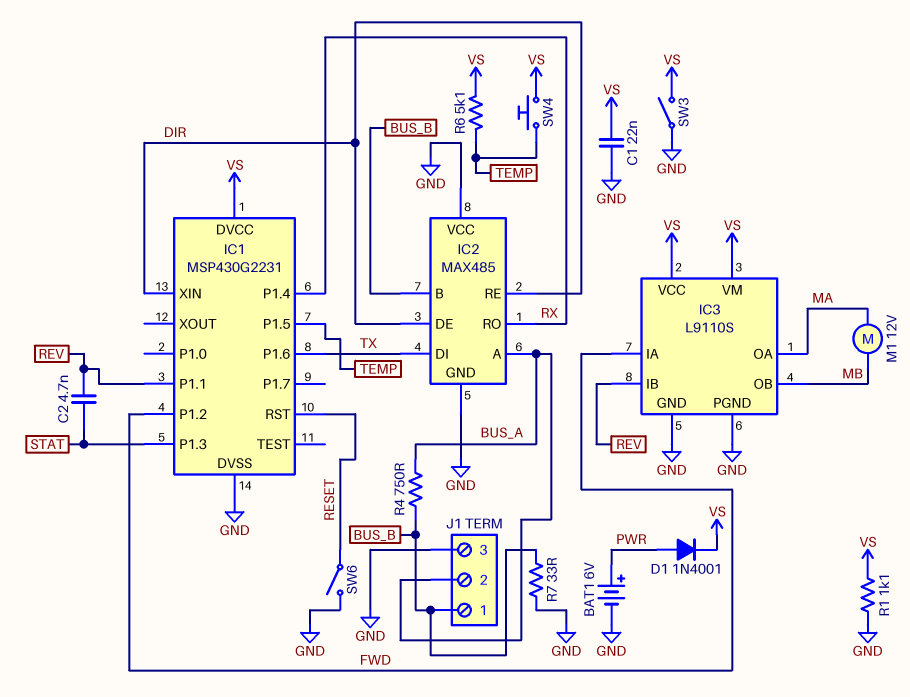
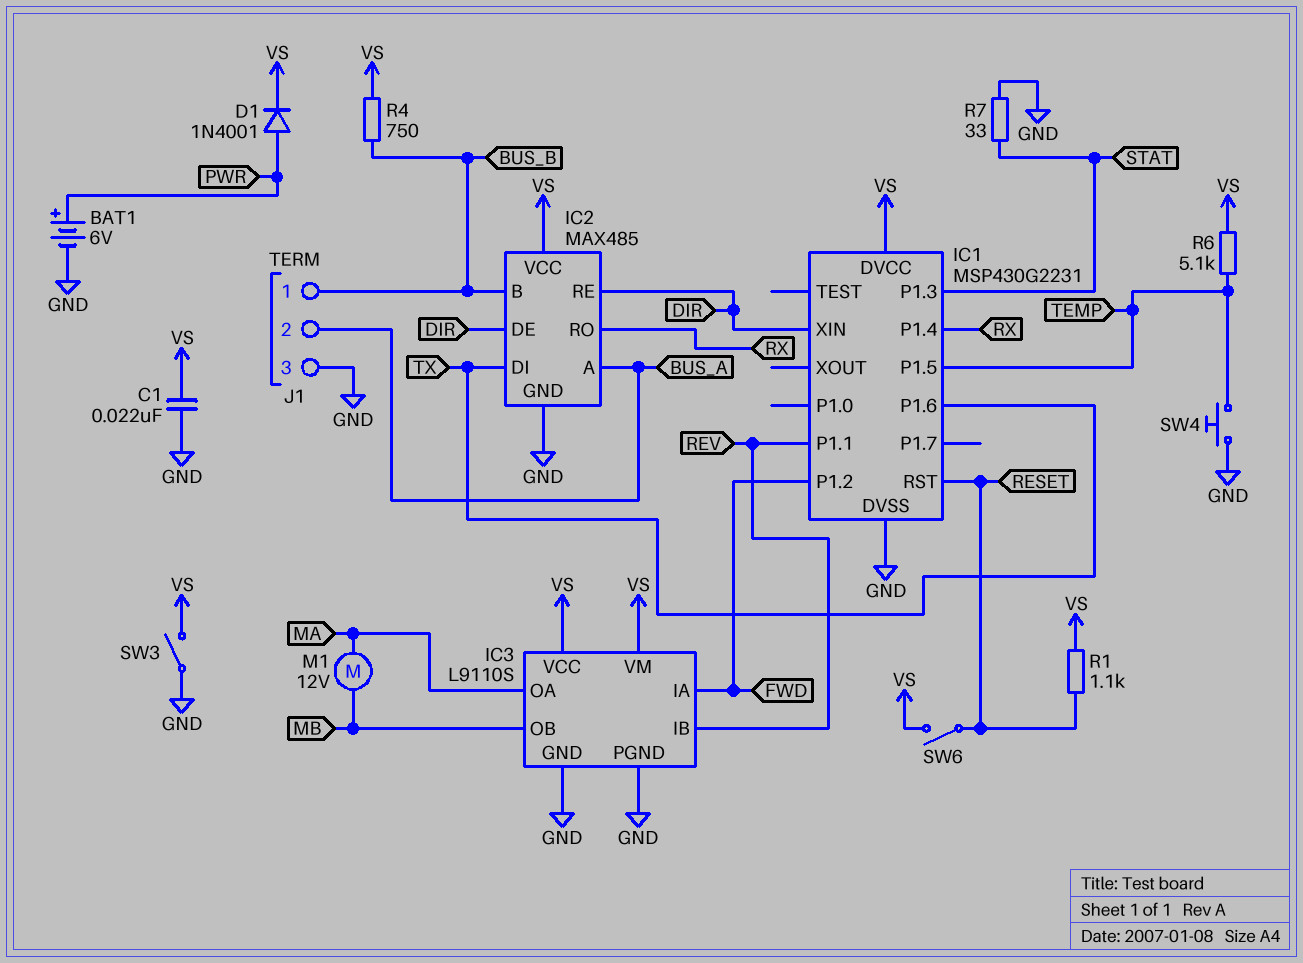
C2: 4.7nF (REV, STAT) -> none
IC2 pin VCC: GND -> VS
R1: 1.1k (GND, VS) -> 1.1k (RESET, VS)
R4: 750 (BUS_A, BUS_B) -> 750 (BUS_B, VS)
R7: 33 (BUS_B, GND) -> 33 (GND, STAT)
SW4: button (TEMP, VS) -> button (GND, TEMP)
SW6: switch (GND, RESET) -> switch (RESET, VS)

